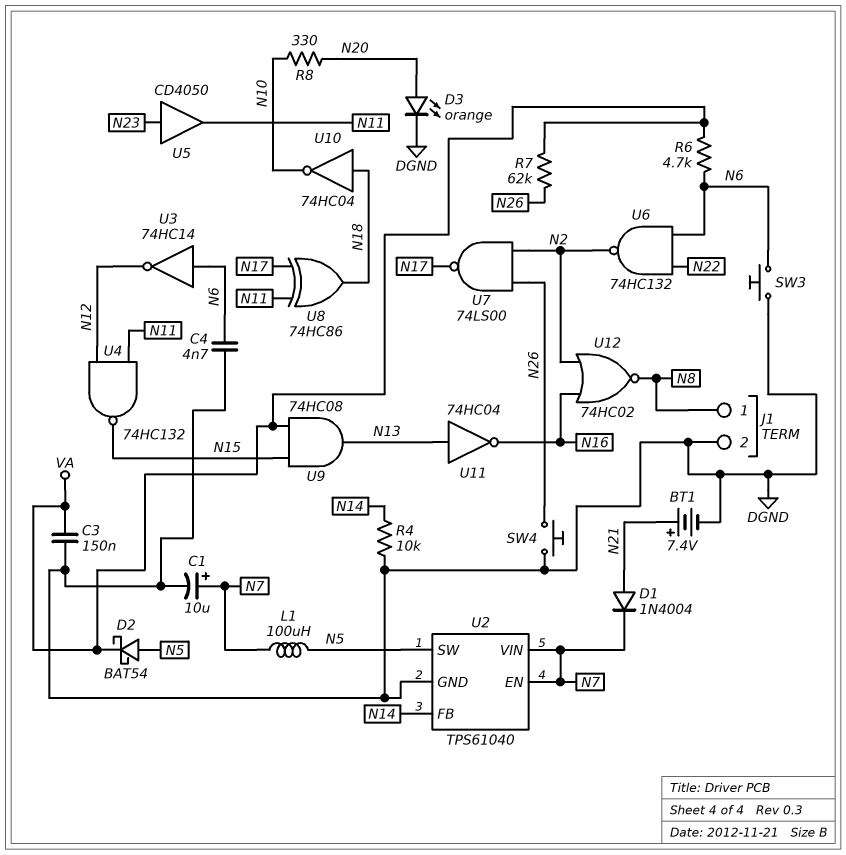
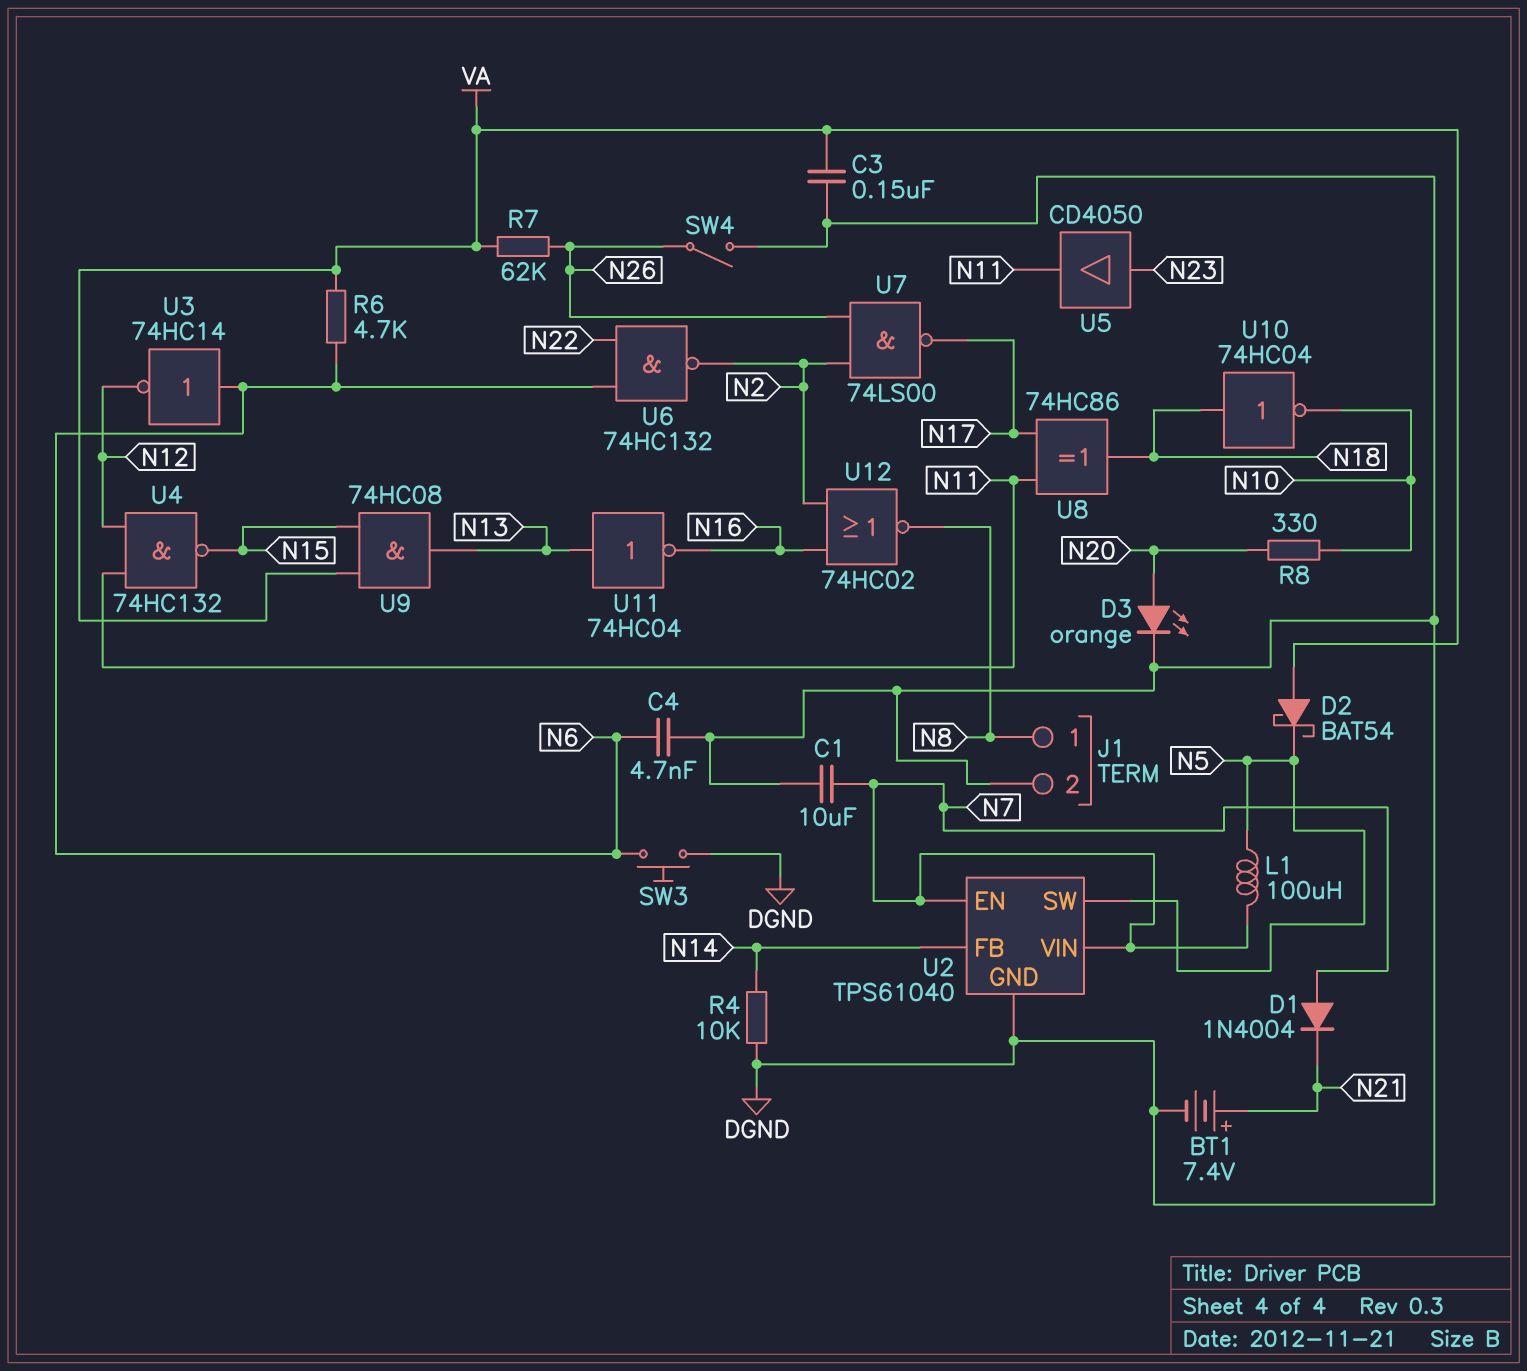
C1: 10uF (plus N7, minus DGND) -> 10uF (DGND, N7)
D1: diode 1N4004 (A N21, K N7) -> diode 1N4004 (A N7, K N21)
D2: schottky BAT54 (A N5, K VA) -> schottky BAT54 (A VA, K N5)
SW4: button (DGND, N26) -> switch (DGND, N26)

